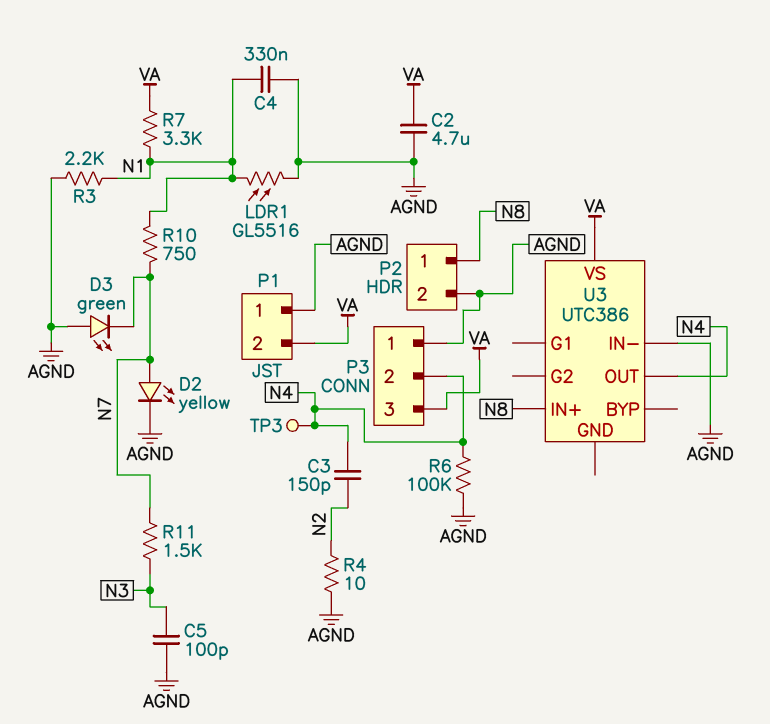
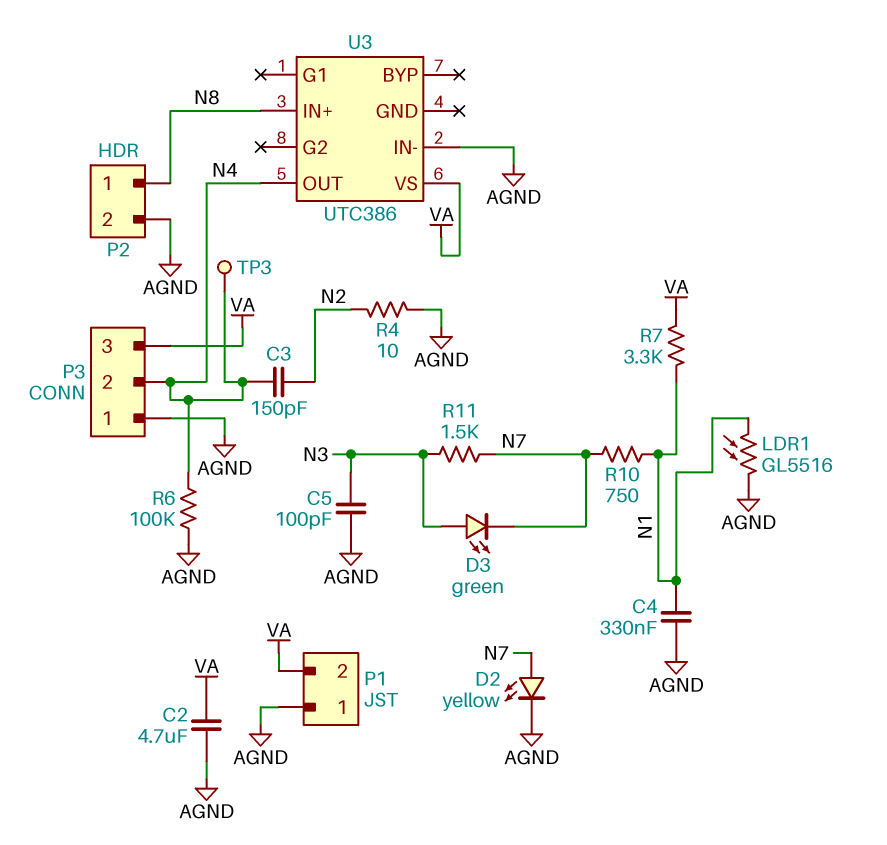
D3: LED green (A AGND, K N7) -> LED green (A N3, K N7)
R3: 2.2k (AGND, N1) -> none

